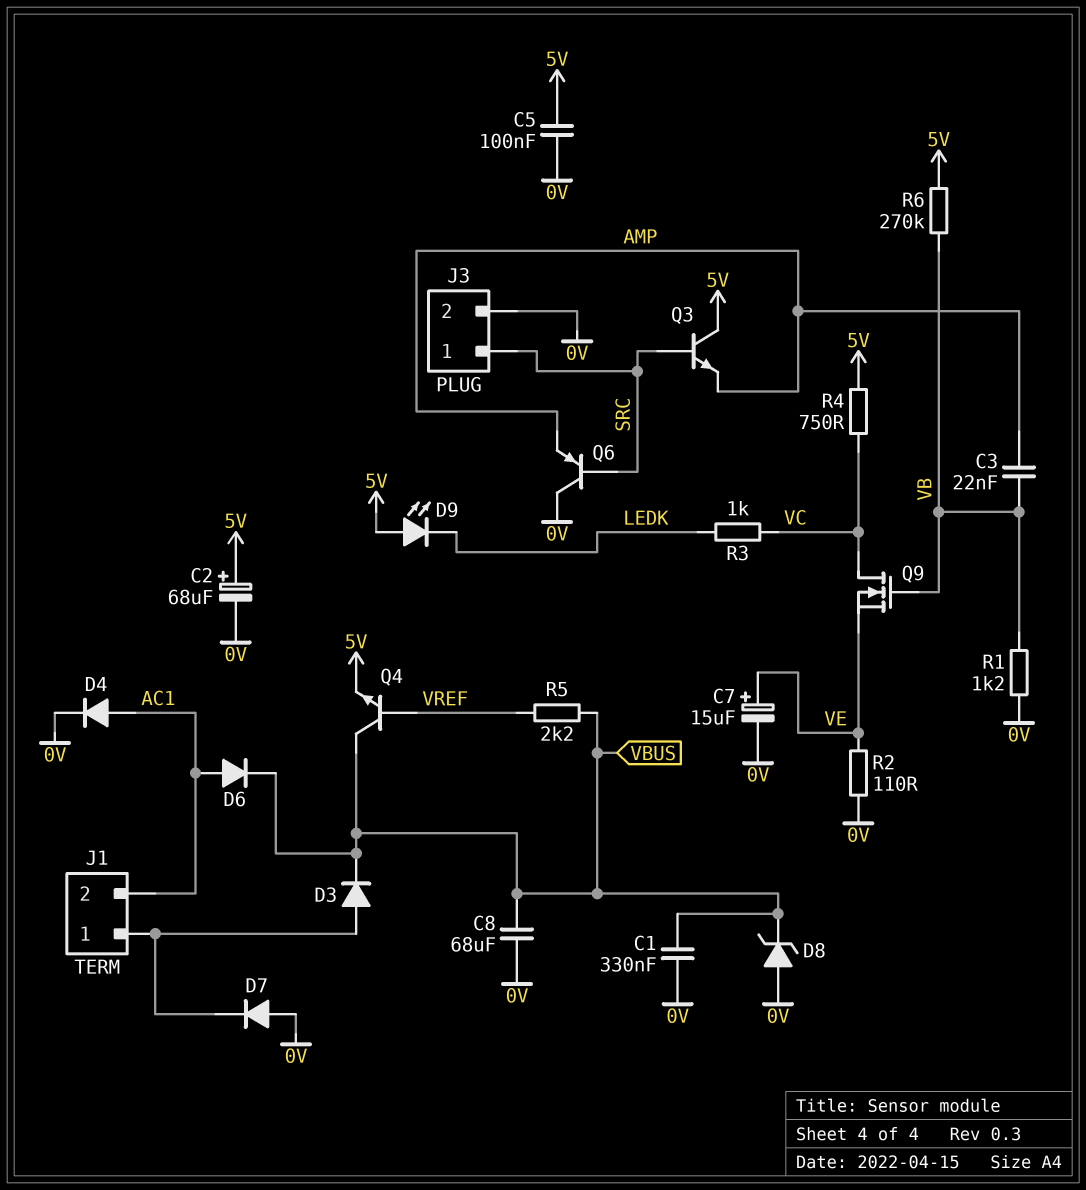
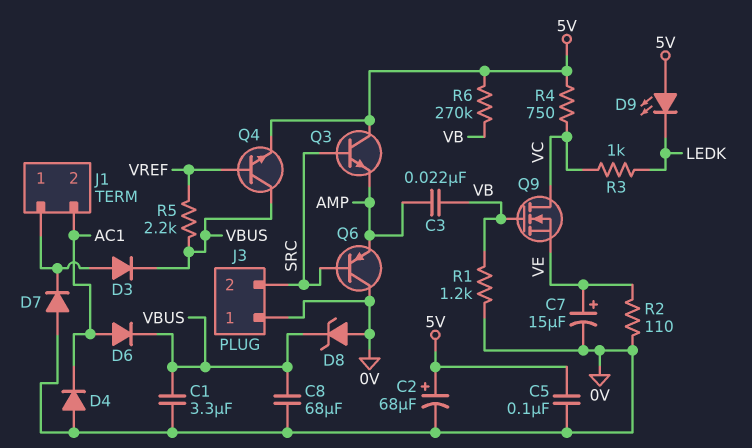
C1: 330nF (0V, VBUS) -> 3.3uF (0V, VBUS)
D4: diode (A AC1, K 0V) -> diode (A 0V, K AC1)
J3 pin 1: SRC -> 0V
J3 pin 2: 0V -> SRC

